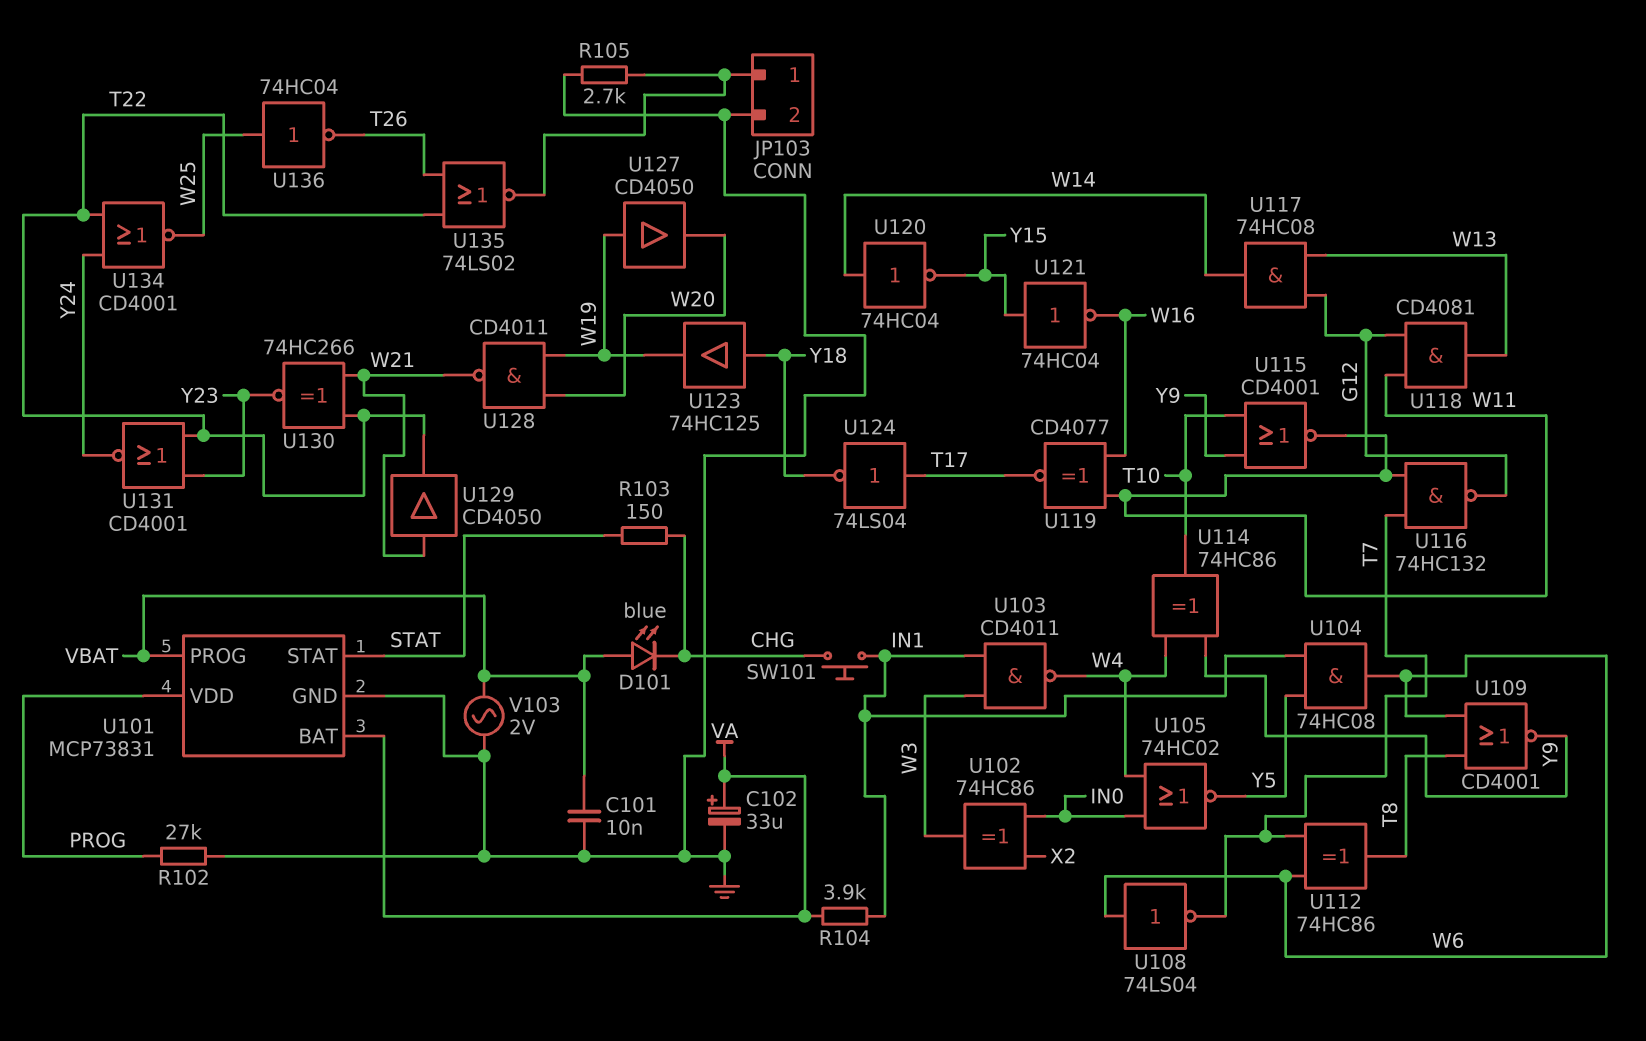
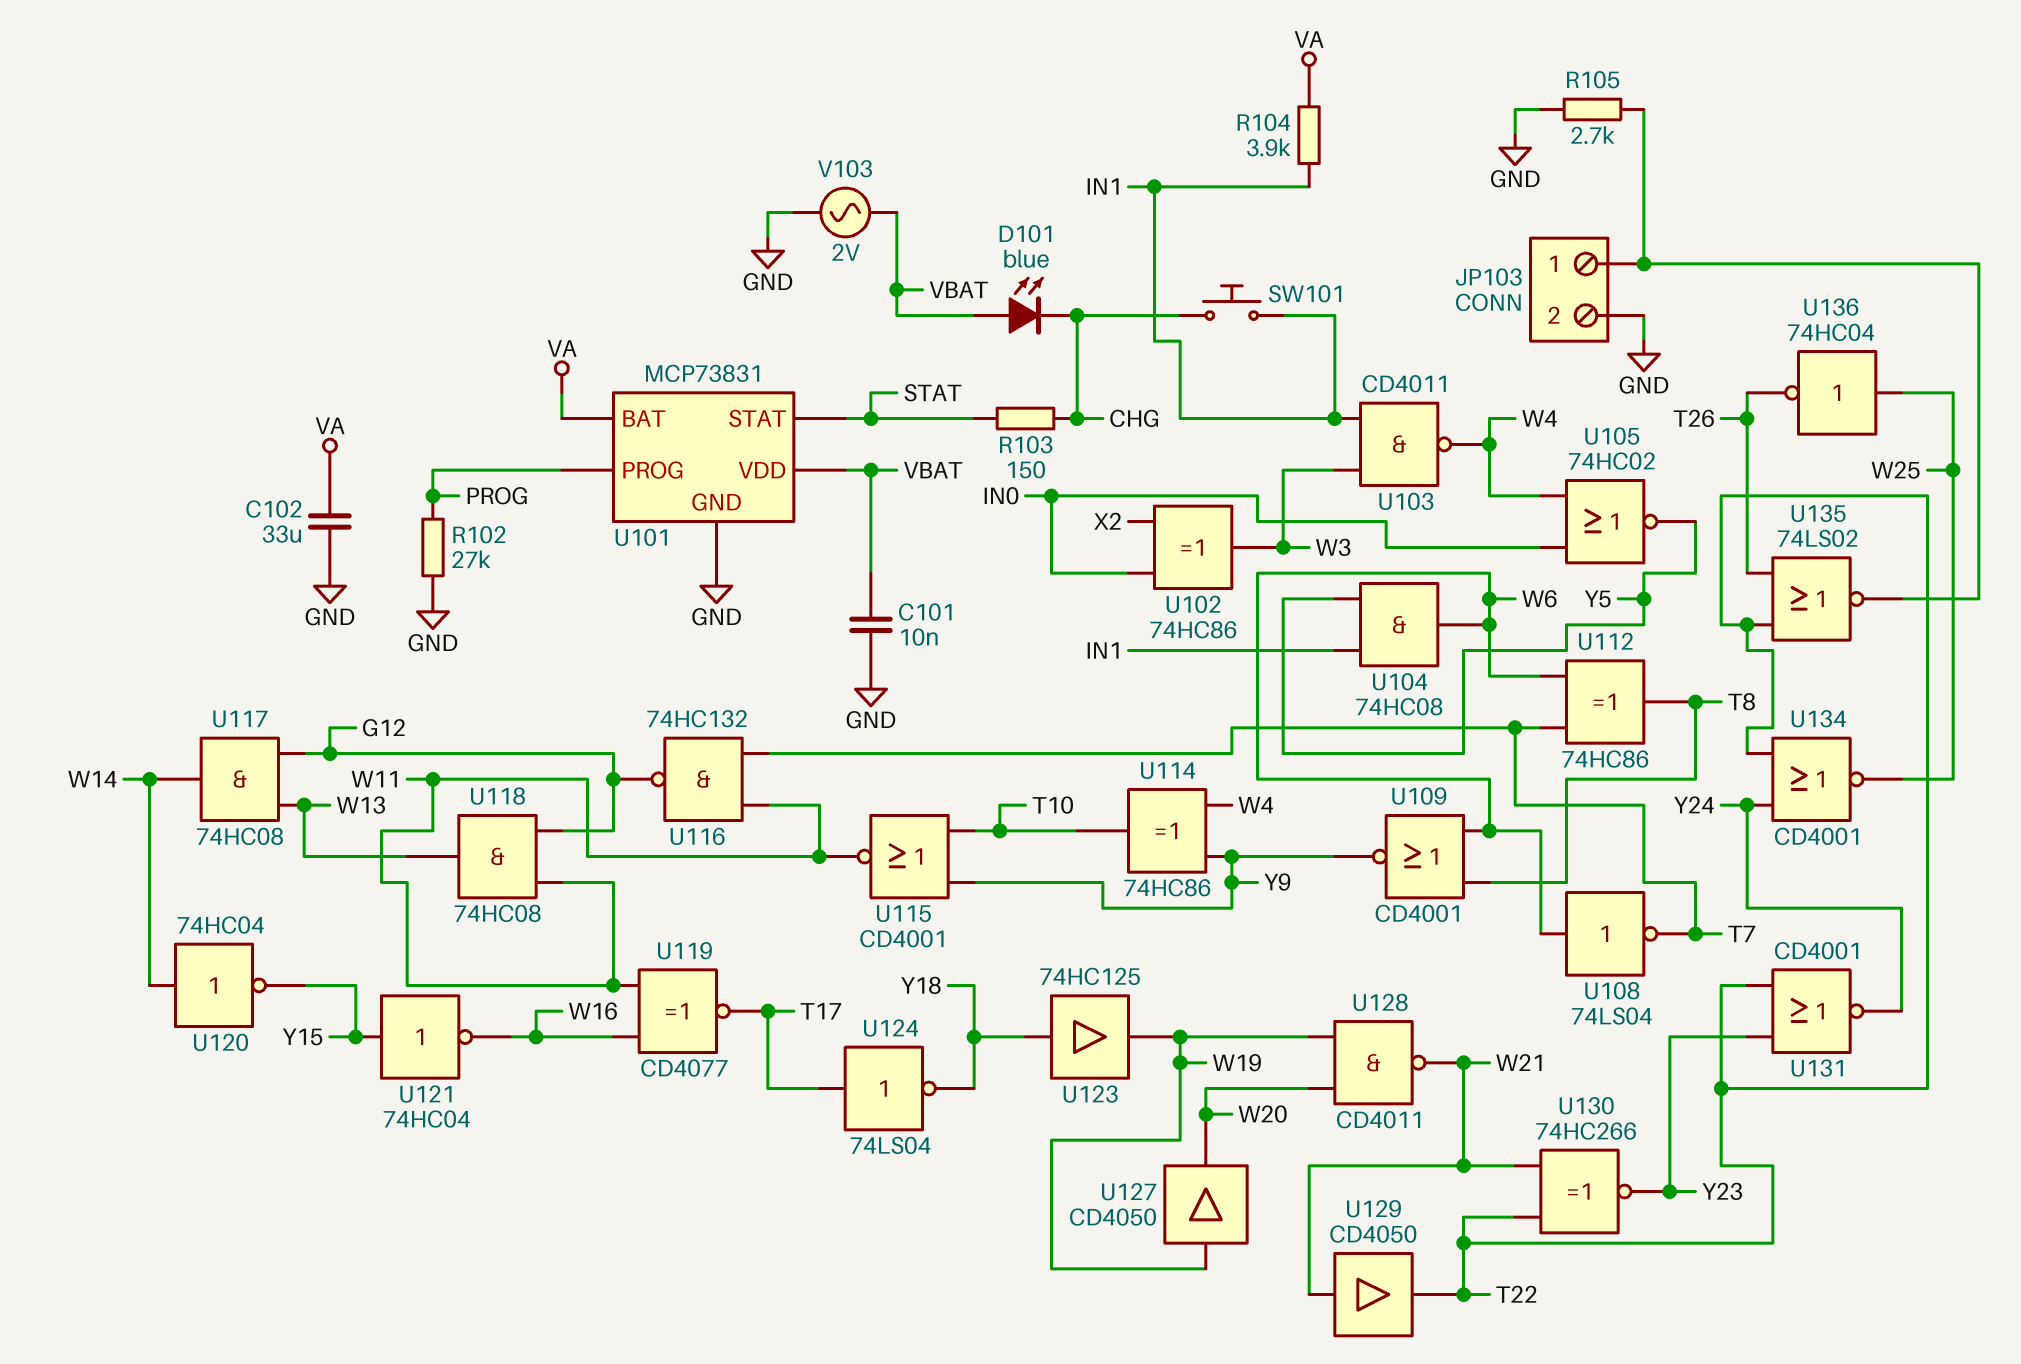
C102: 33uF (plus VA, minus GND) -> 33uF (GND, VA)
U101 pin PROG: VBAT -> PROG
U101 pin VDD: PROG -> VBAT
U118: AND CD4081 (in G12, in W11, out W13) -> AND 74HC08 (in G12, in W11, out W13)

